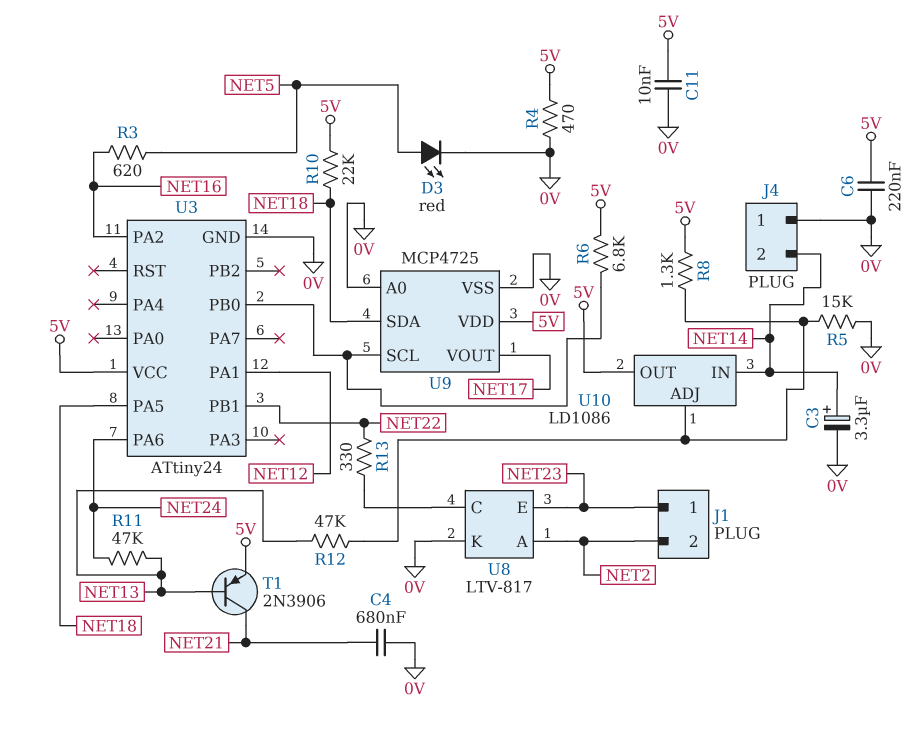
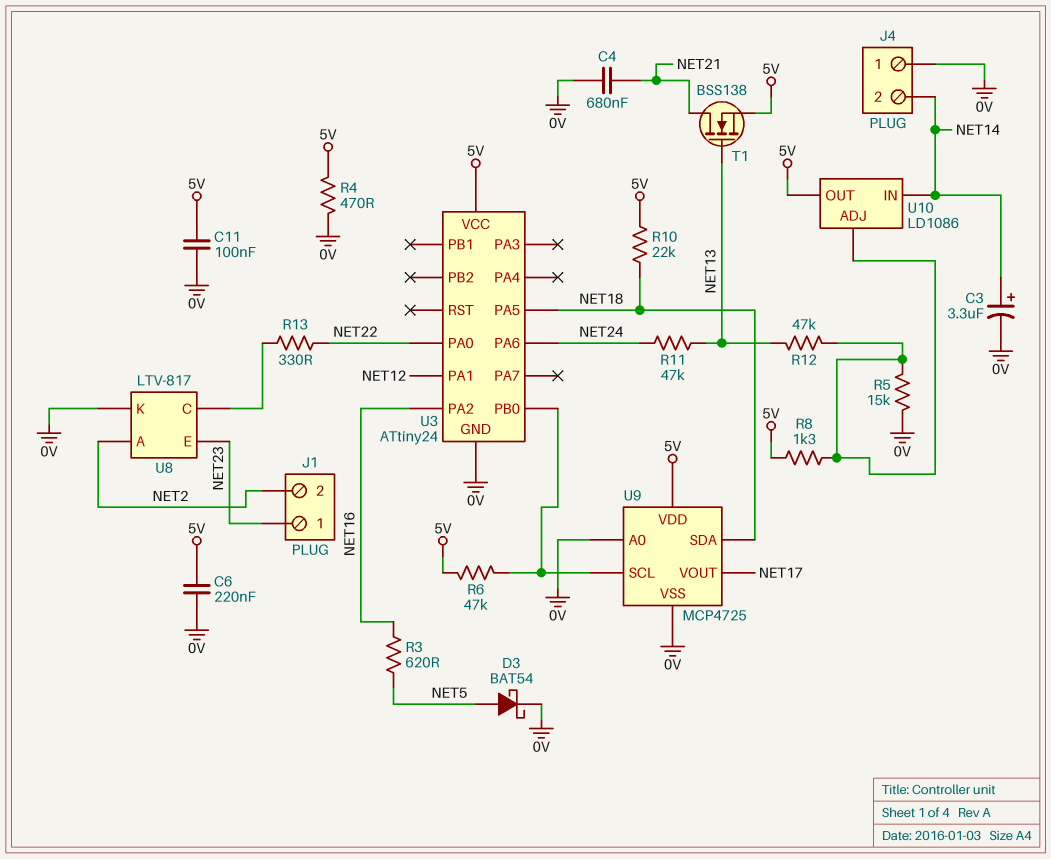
C11: 10nF (0V, 5V) -> 100nF (0V, 5V)
D3: LED red (A NET5, K 0V) -> schottky BAT54 (A NET5, K 0V)
R6: 6.8k (5V, U3/PB0) -> 47k (5V, U3/PB0)
T1: PNP 2N3906 (B NET13, C NET21, E 5V) -> NMOS BSS138 (G NET13, D NET21, S 5V)
U3 pin PA0: none -> NET22
U3 pin PB1: NET22 -> none

